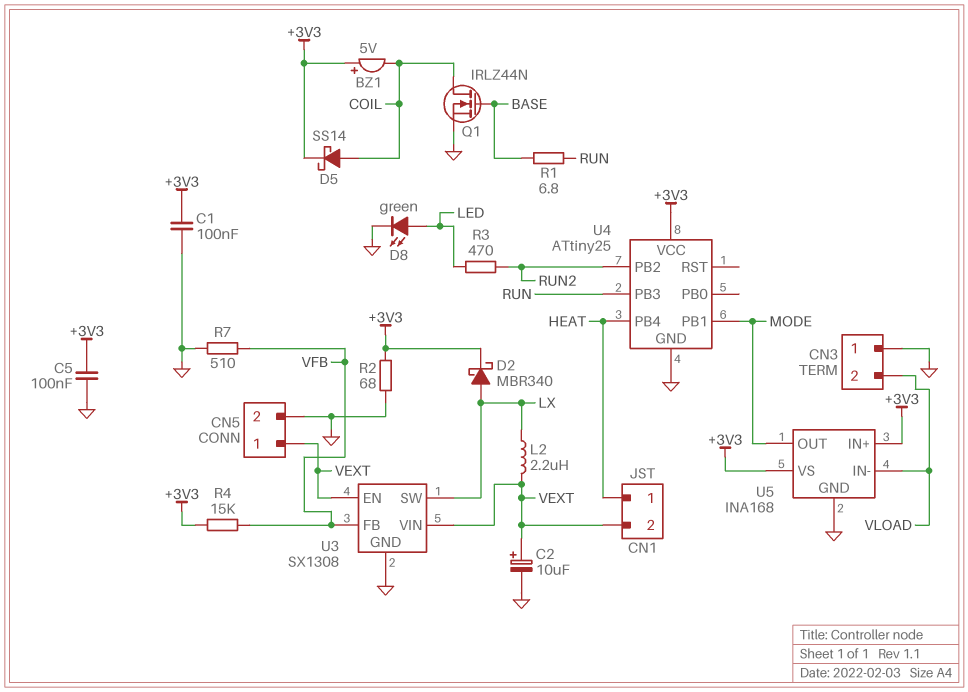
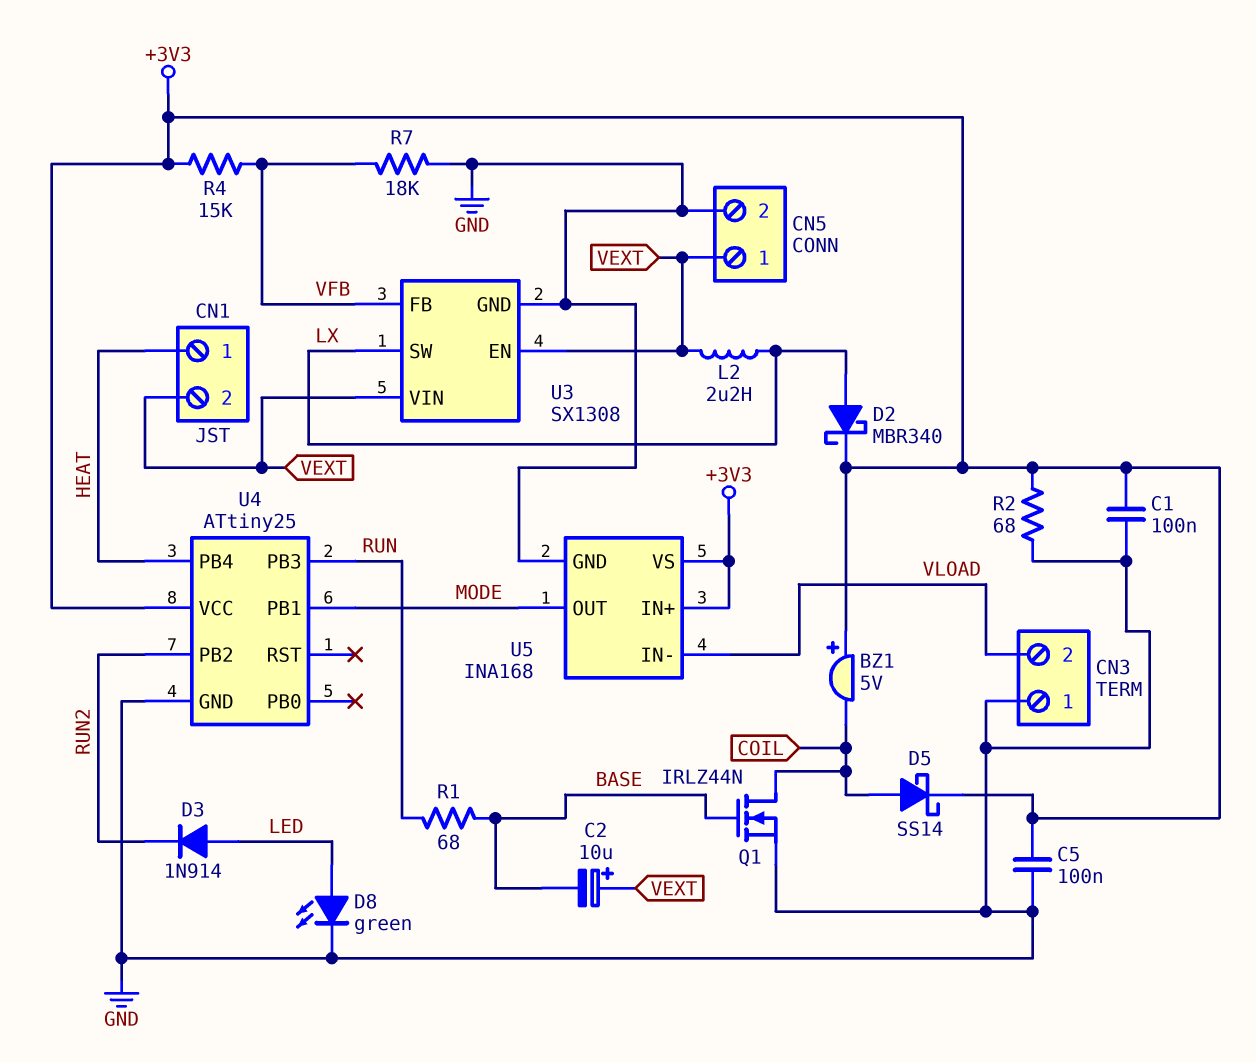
C2: 10uF (plus VEXT, minus GND) -> 10uF (plus VEXT, minus BASE)
D3: none -> diode 1N914 (A LED, K RUN2)
R1: 6.8 (BASE, RUN) -> 68 (BASE, RUN)
R3: 470 (LED, RUN2) -> none
R7: 510 (GND, VFB) -> 18k (GND, VFB)

